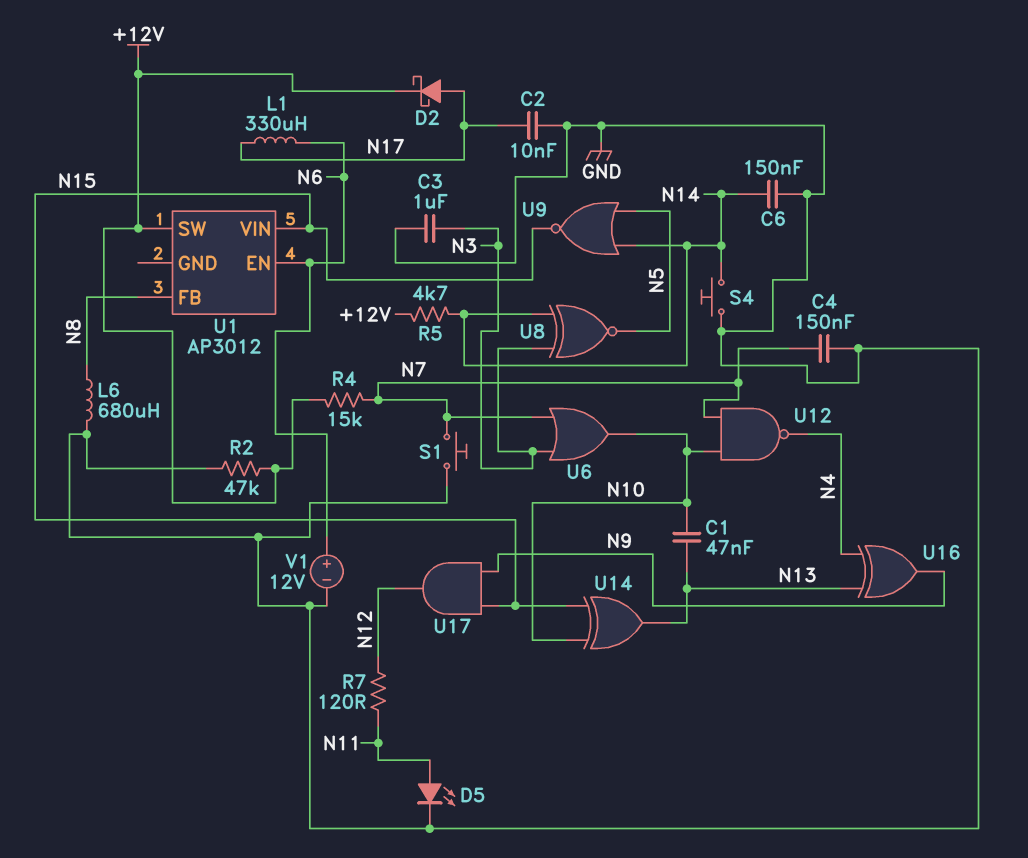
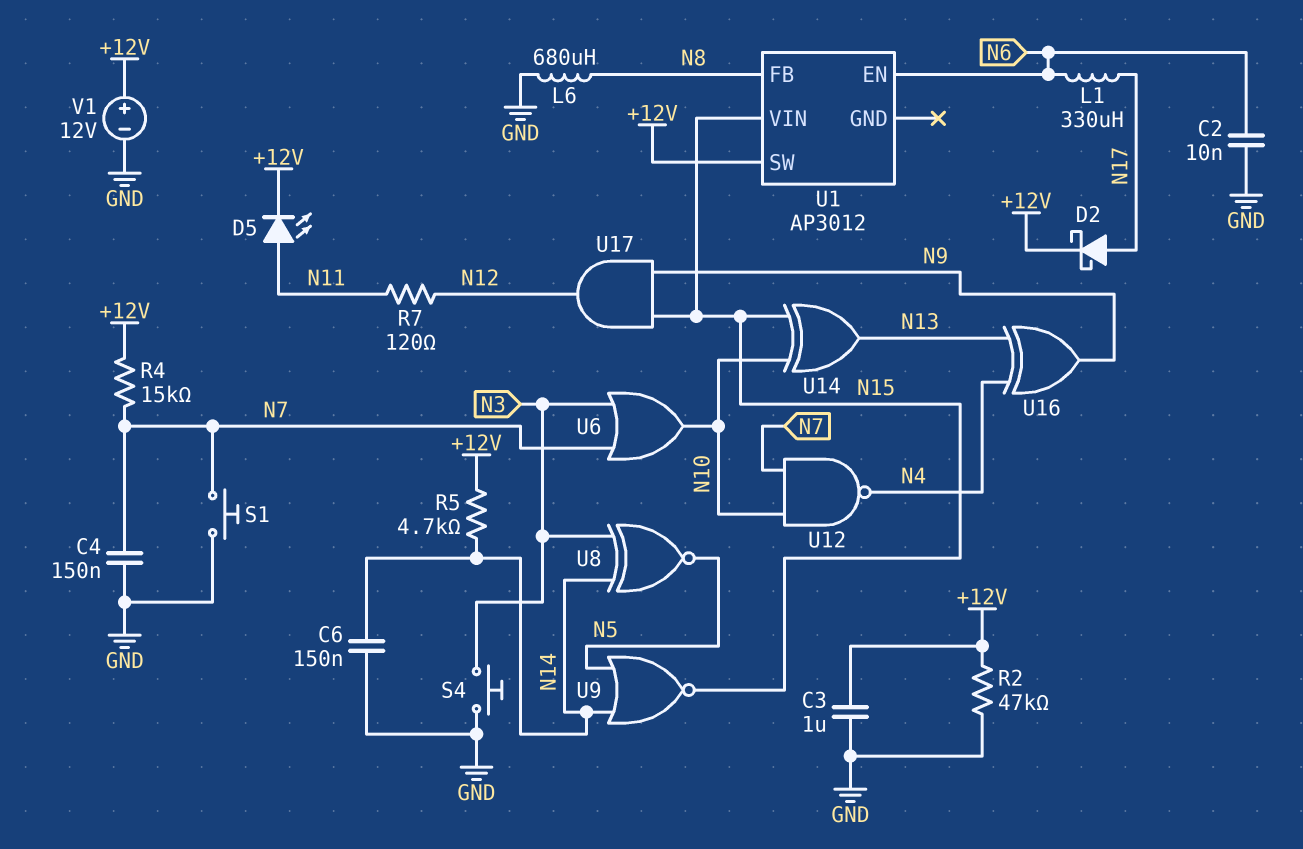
C1: 47nF (N10, N13) -> none
C2: 10nF (GND, N17) -> 10nF (GND, N6)
C3: 1uF (GND, N3) -> 1uF (+12V, GND)
D5: LED (A N11, K GND) -> LED (A N11, K +12V)
S4: button (GND, N14) -> button (GND, N3)
V1: 12V (plus N6, minus GND) -> 12V (plus +12V, minus GND)

